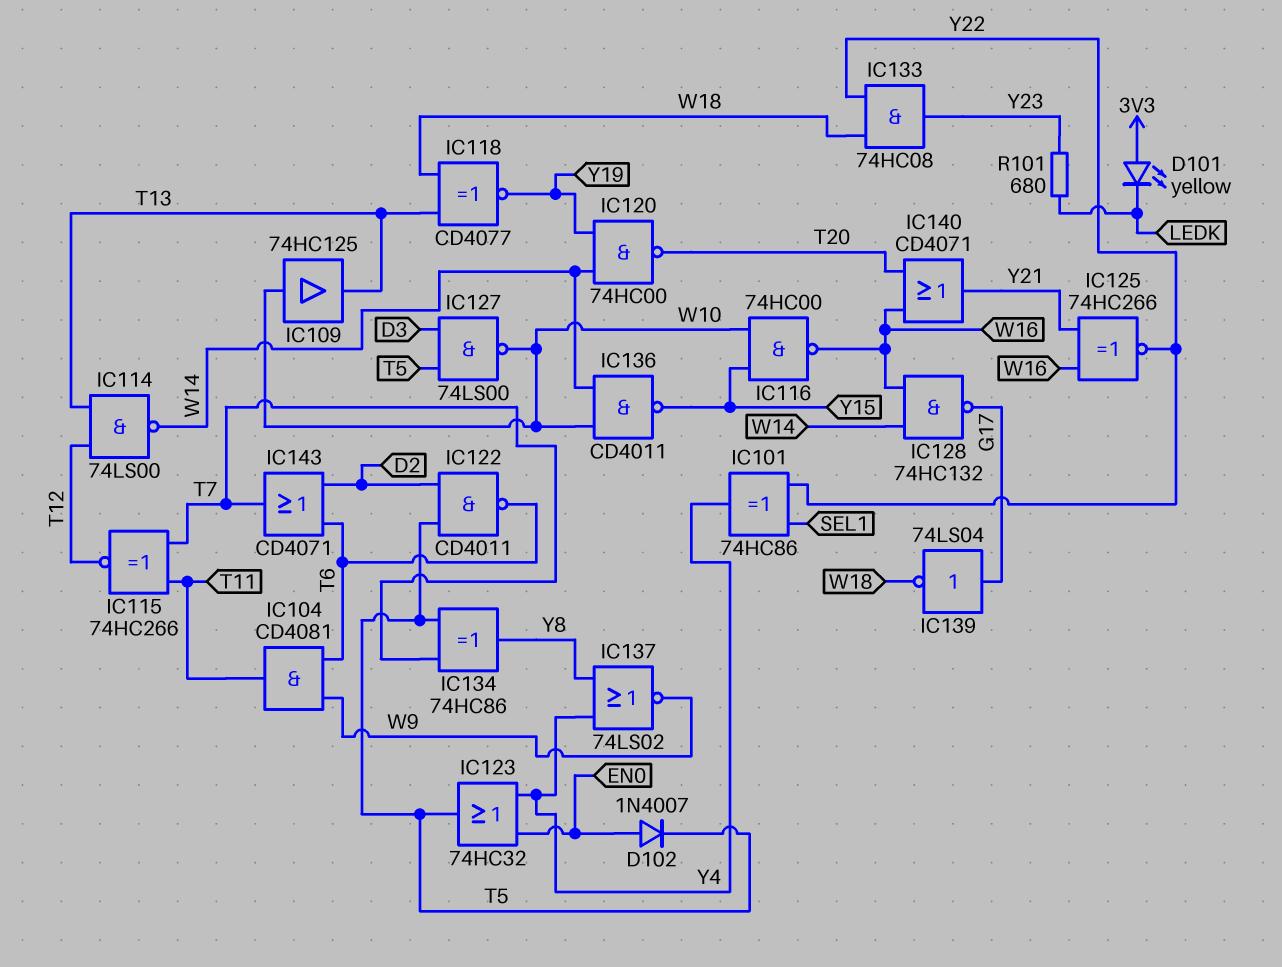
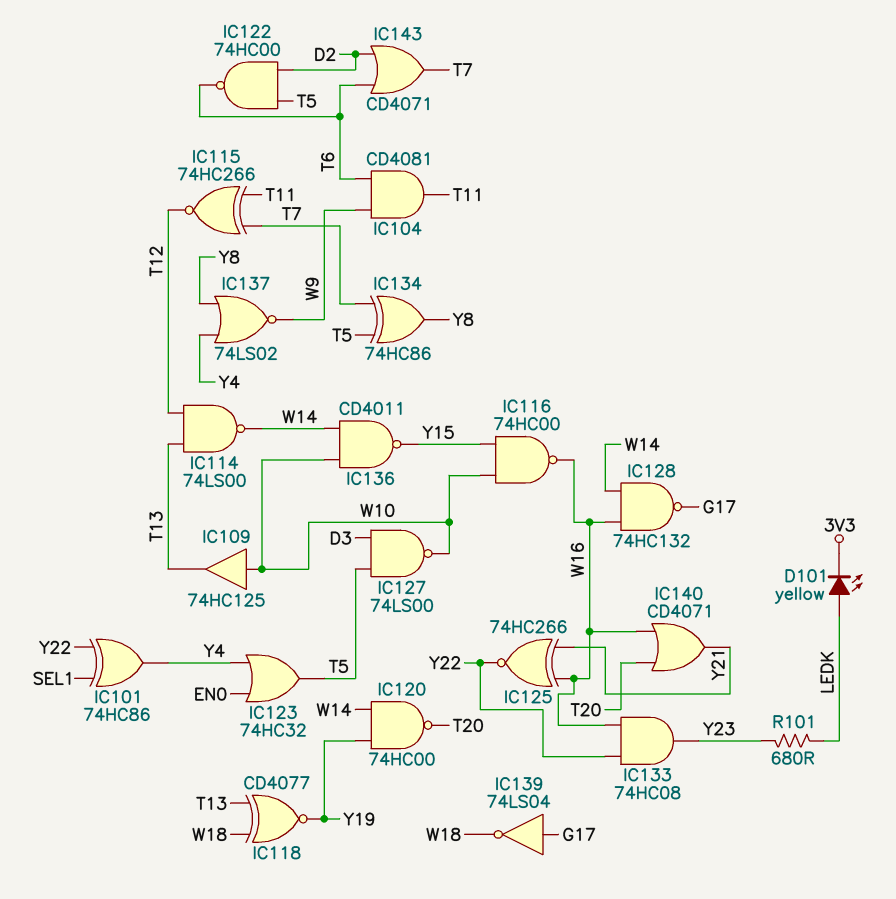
D101: LED yellow (A 3V3, K LEDK) -> LED yellow (A LEDK, K 3V3)
D102: diode 1N4007 (A EN0, K T5) -> none
IC122: NAND CD4011 (in D2, in T5, out T6) -> NAND 74HC00 (in D2, in T5, out T6)
IC133: AND 74HC08 (in W18, in Y22, out Y23) -> AND 74HC08 (in W16, in Y22, out Y23)

